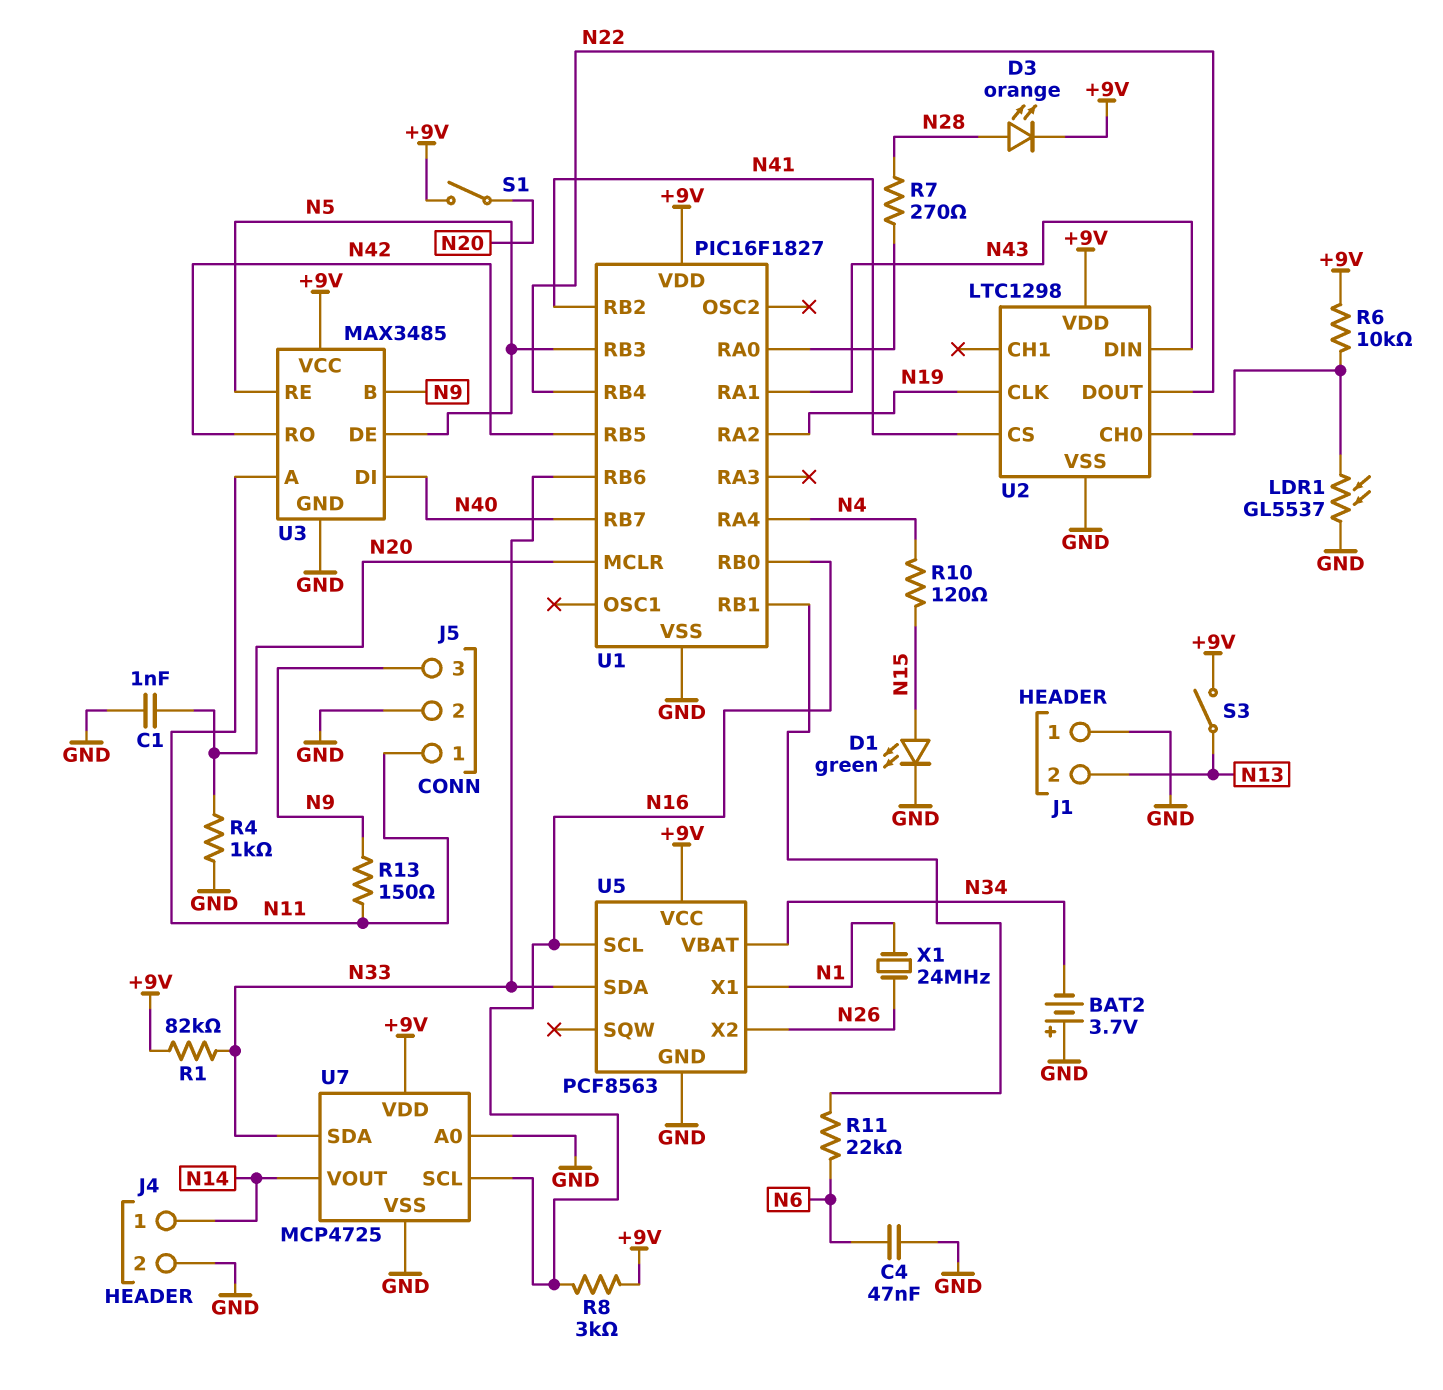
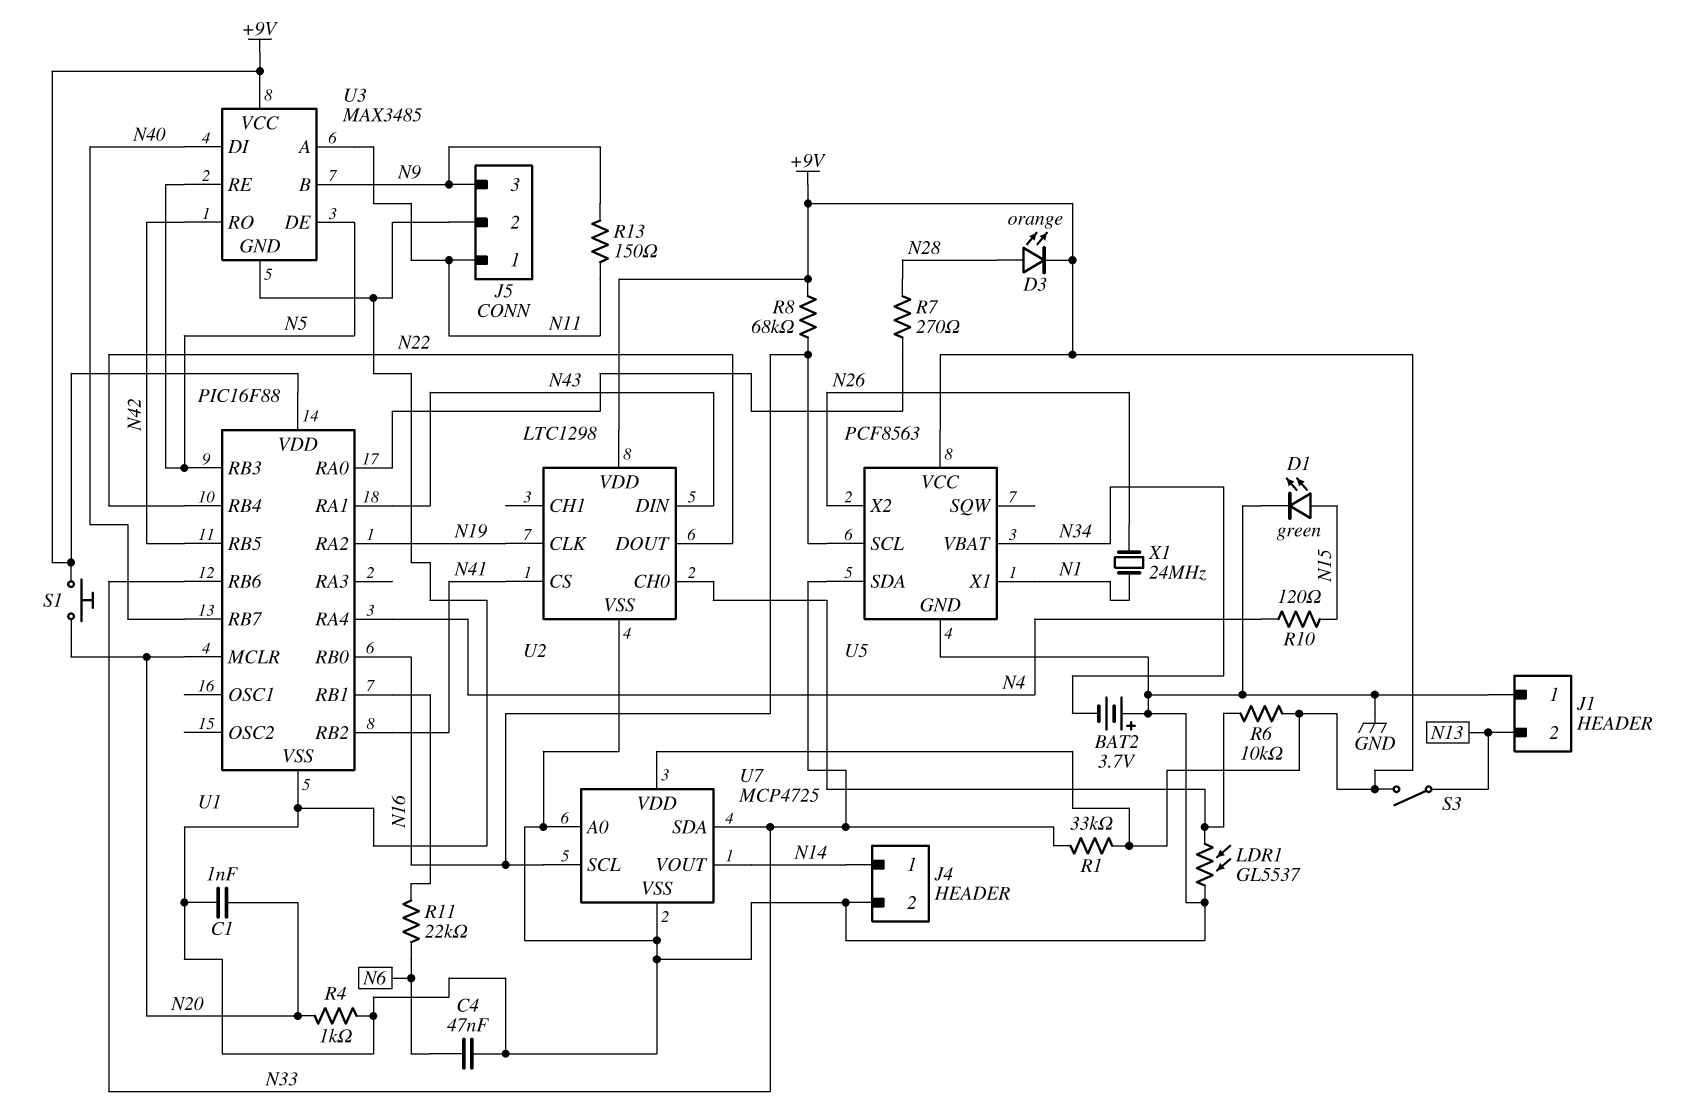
R1: 82k (+9V, N33) -> 33k (+9V, N33)
R8: 3k (+9V, N16) -> 68k (+9V, N16)
S1: switch (+9V, N20) -> button (+9V, N20)
U1: PIC16F1827 -> PIC16F88

